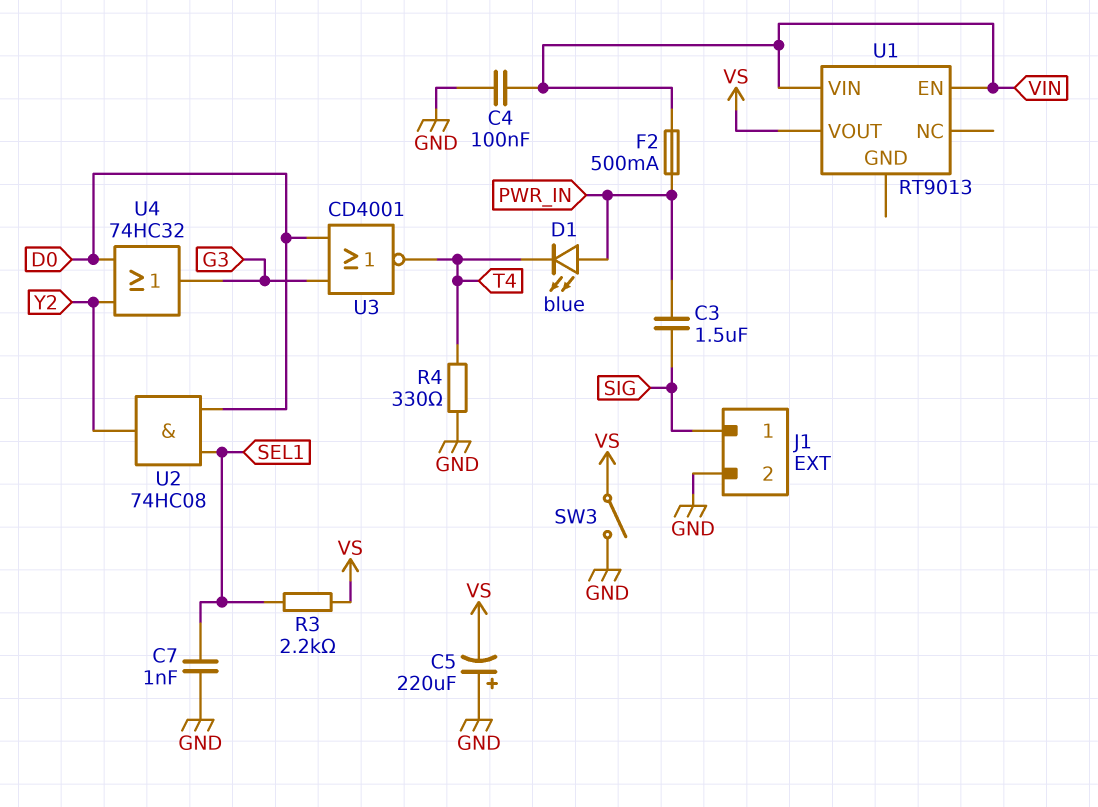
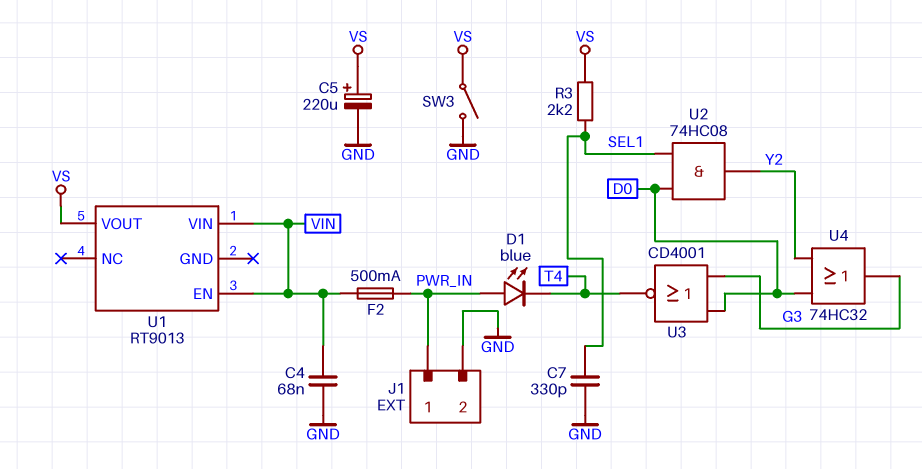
C3: 1.5uF (PWR_IN, SIG) -> none
C4: 100nF (GND, VIN) -> 68nF (GND, VIN)
C5: 220uF (plus GND, minus VS) -> 220uF (plus VS, minus GND)
C7: 1nF (GND, SEL1) -> 330pF (GND, SEL1)
J1 pin 1: SIG -> PWR_IN
R4: 330 (GND, T4) -> none

